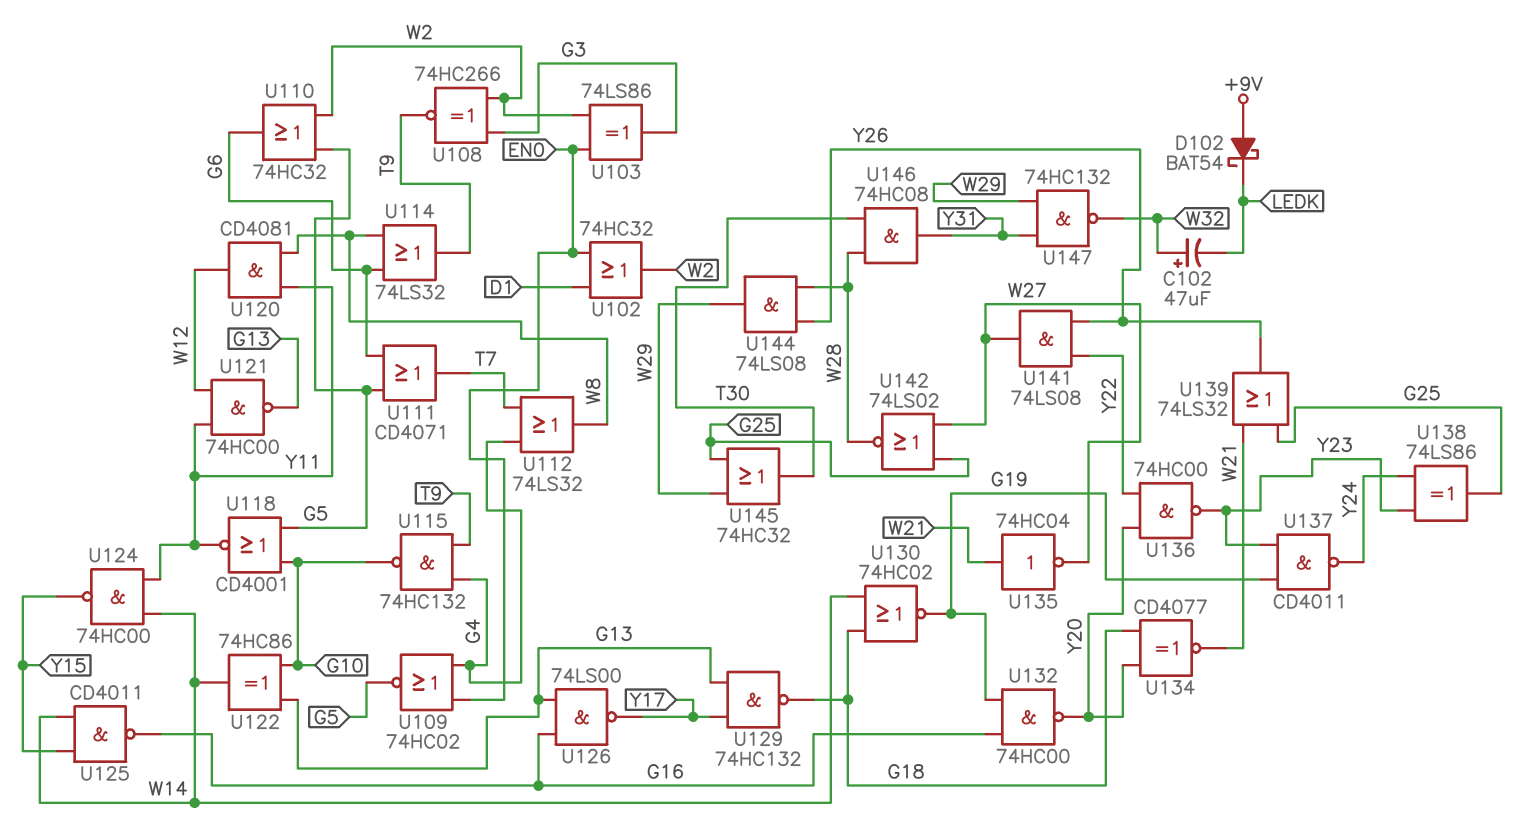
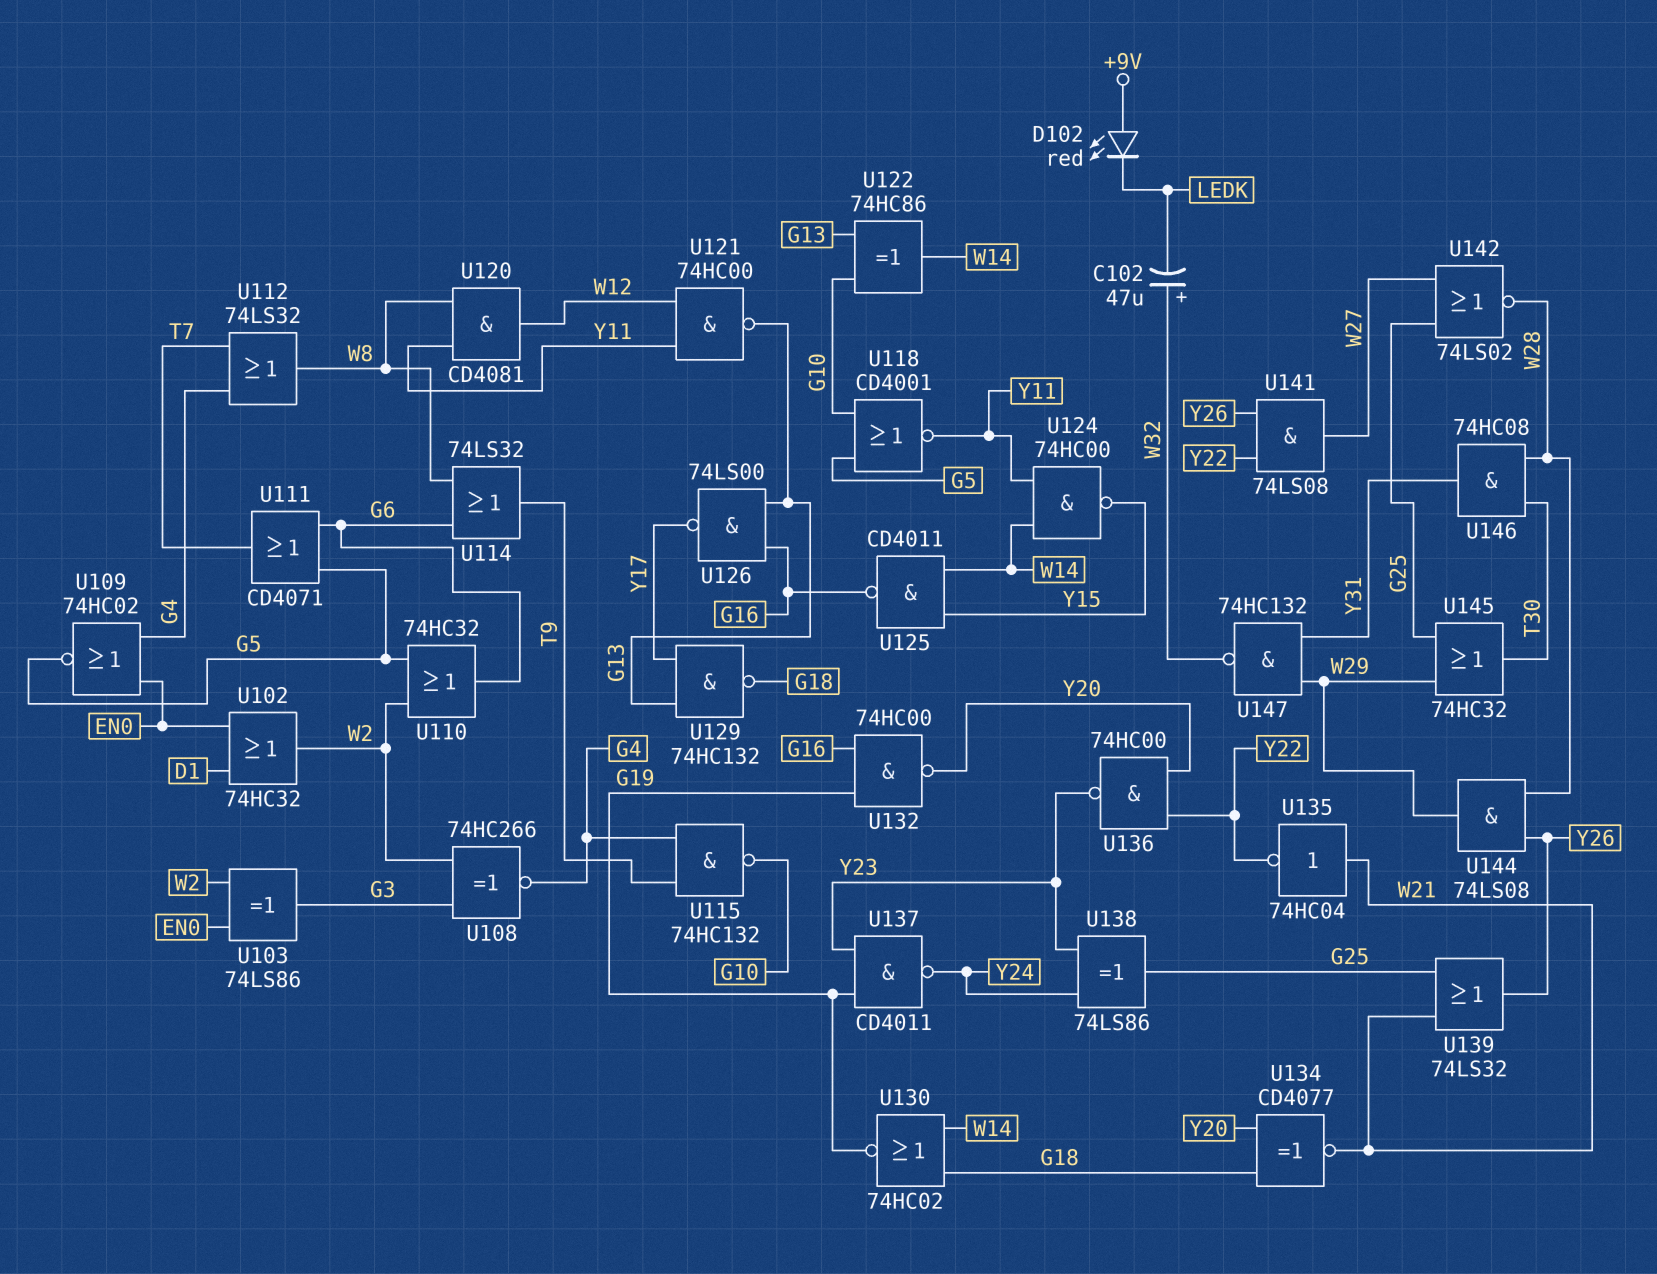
D102: schottky BAT54 (A +9V, K LEDK) -> LED red (A +9V, K LEDK)
U108: XNOR 74HC266 (in G3, in W2, out T9) -> XNOR 74HC266 (in G3, in W2, out G4)
U135: NOT 74HC04 (in W21, out W27) -> NOT 74HC04 (in W21, out Y22)

